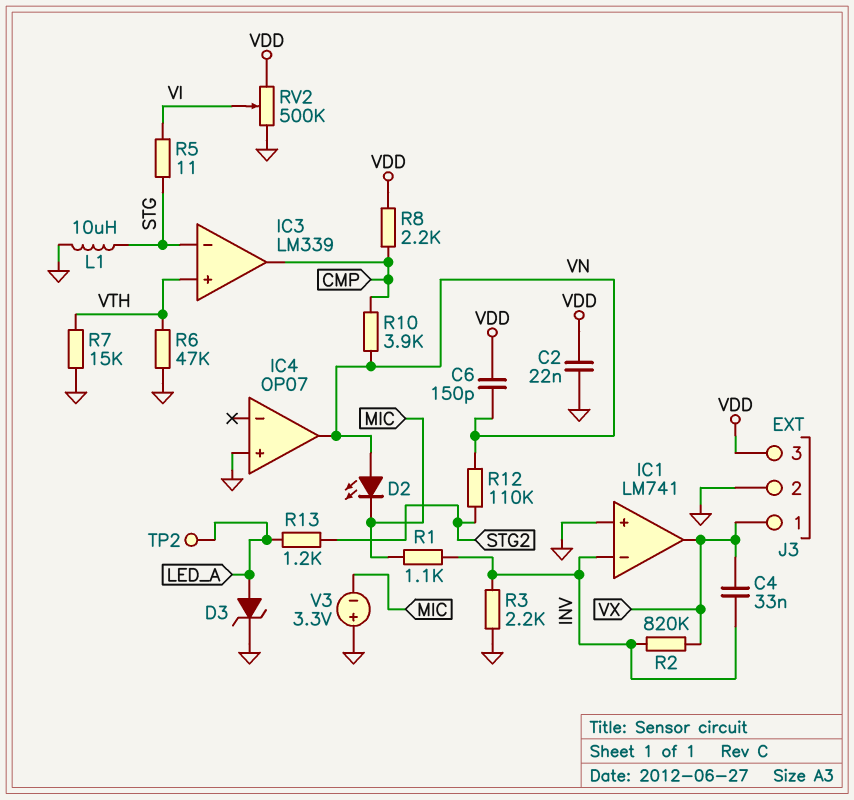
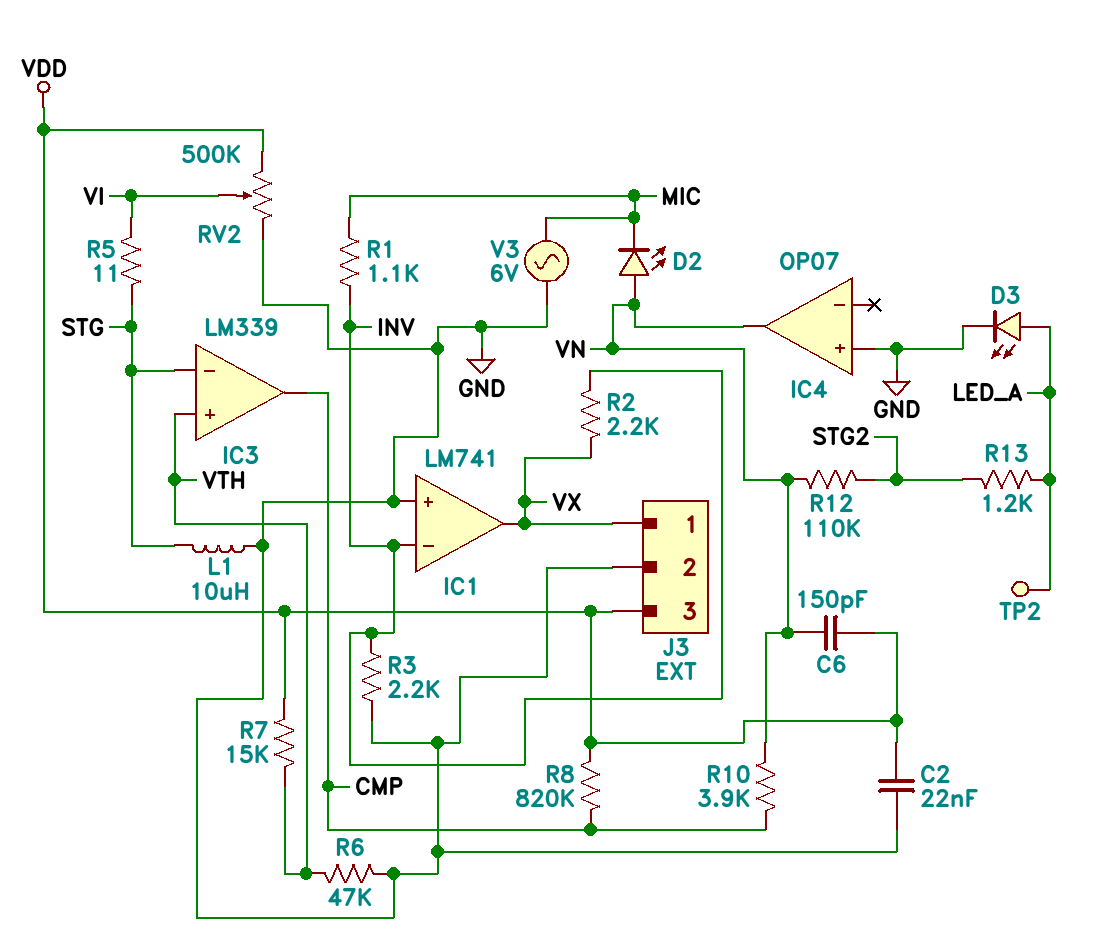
C4: 33nF (INV, VX) -> none
D3: zener (A LED_A, K GND) -> LED (A LED_A, K GND)
R2: 820k (INV, VX) -> 2.2k (INV, VX)
R7: 15k (GND, VTH) -> 15k (VDD, VTH)
R8: 2.2k (CMP, VDD) -> 820k (CMP, VDD)
V3: 3.3V (plus GND, minus MIC) -> AC 6V (GND, MIC)

